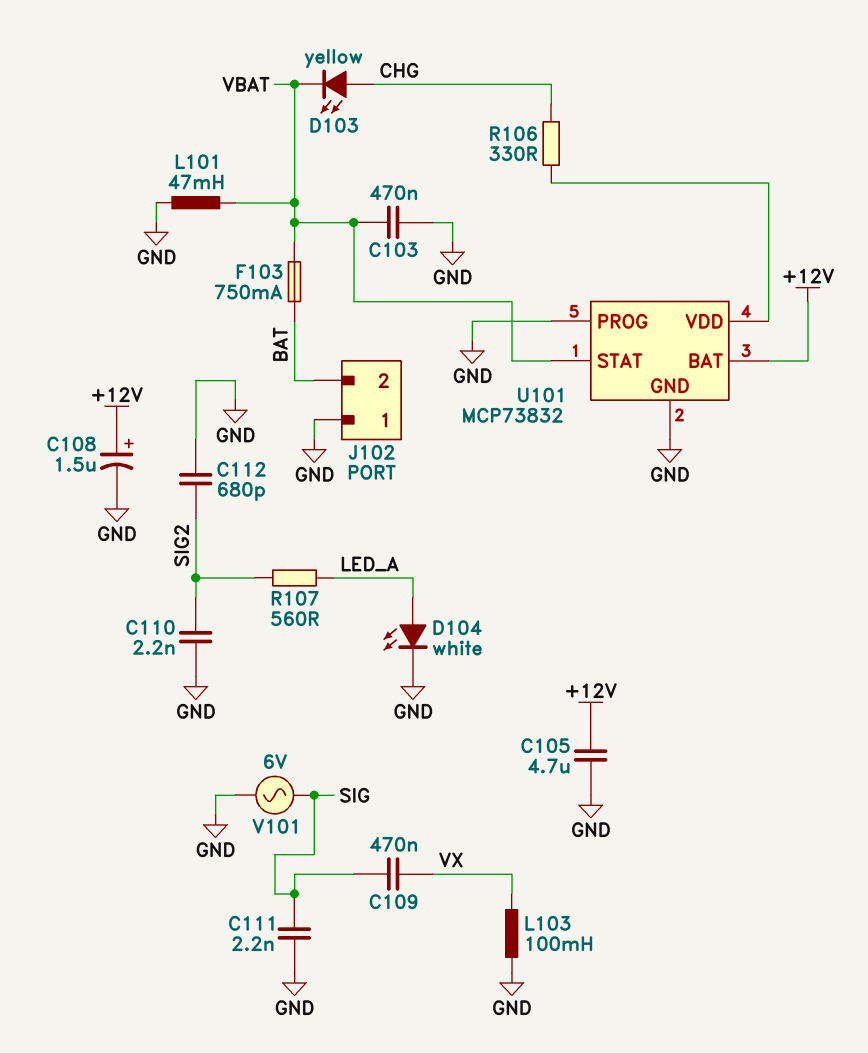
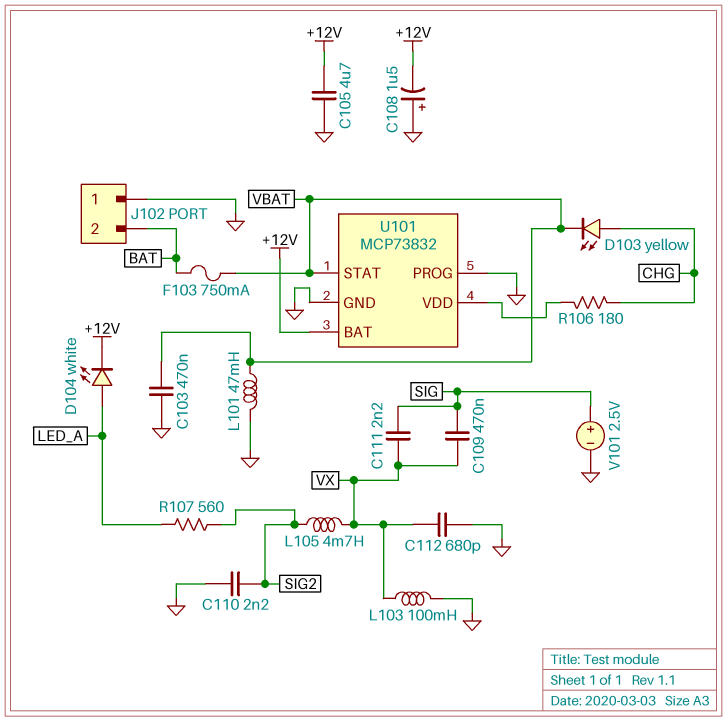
C108: 1.5uF (plus +12V, minus GND) -> 1.5uF (plus GND, minus +12V)
C111: 2.2nF (GND, SIG) -> 2.2nF (SIG, VX)
C112: 680pF (GND, SIG2) -> 680pF (GND, VX)
D104: LED white (A LED_A, K GND) -> LED white (A LED_A, K +12V)
L105: none -> 4.7mH (SIG2, VX)
R106: 330 (CHG, U101/VDD) -> 180 (CHG, U101/VDD)
V101: AC 6V (GND, SIG) -> 2.5V (plus SIG, minus GND)

